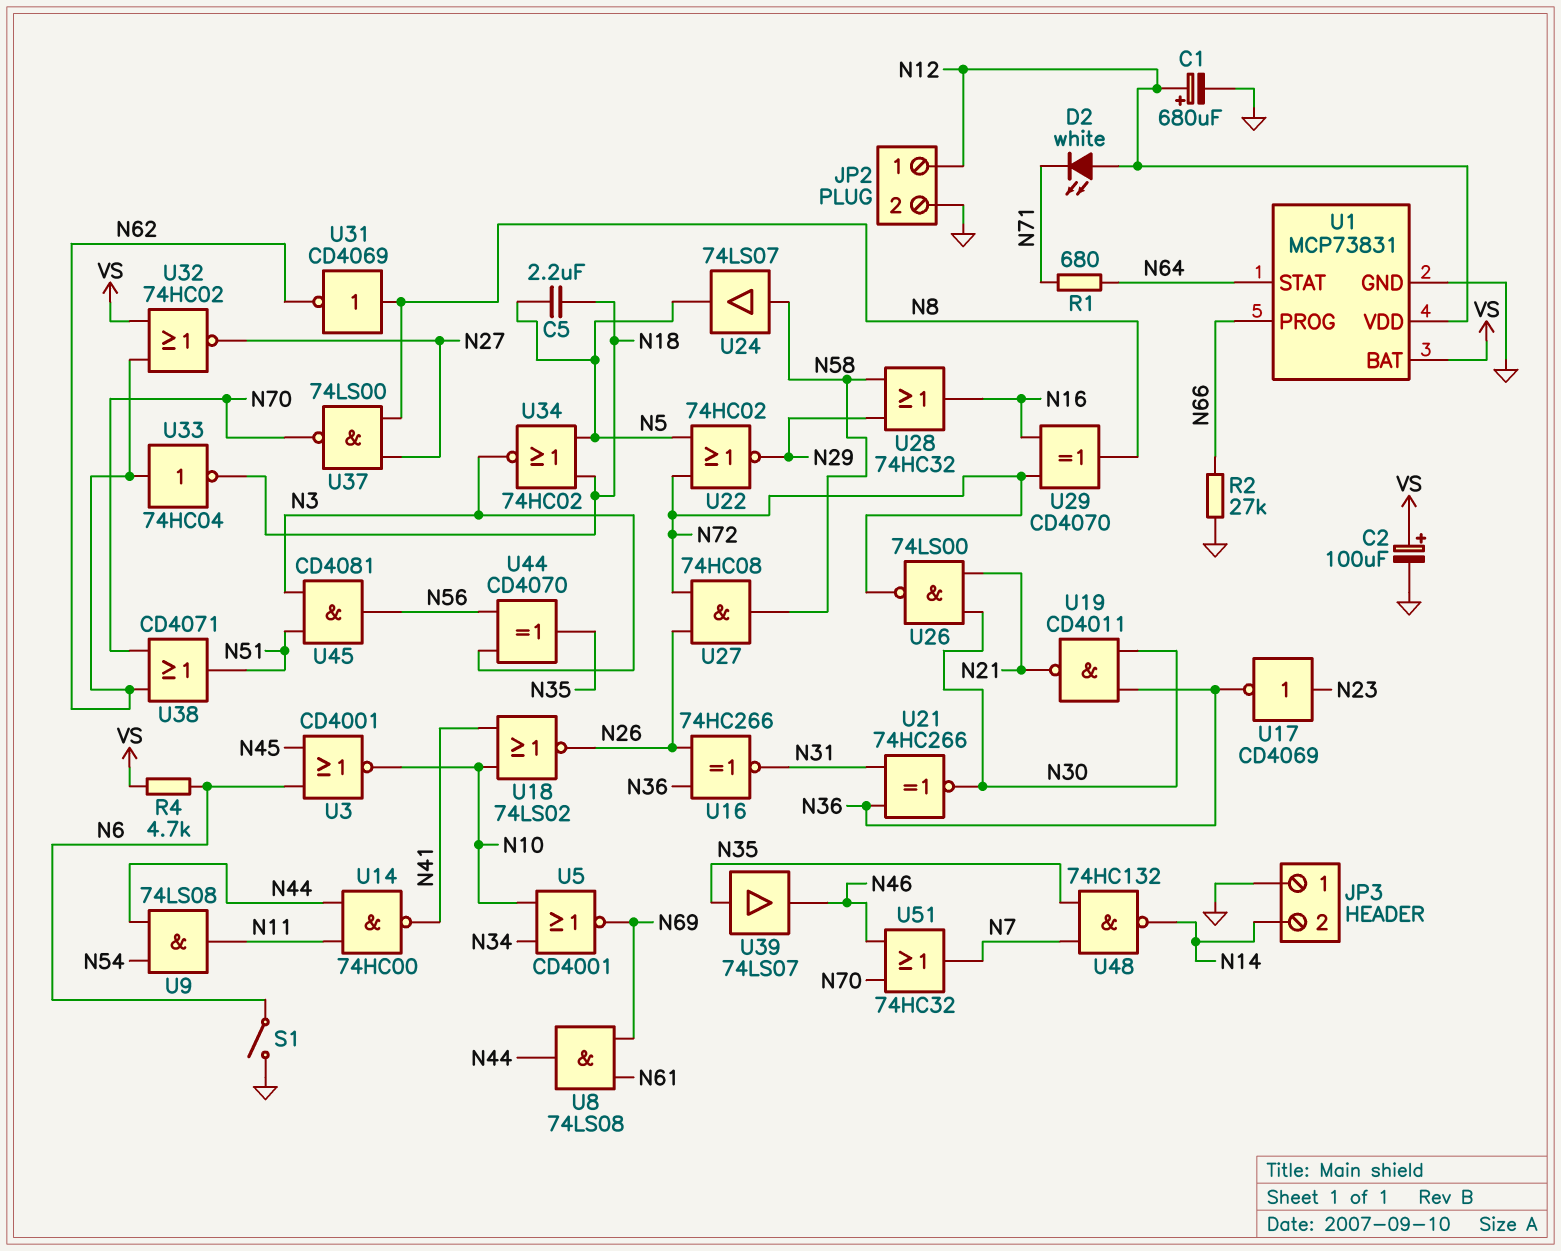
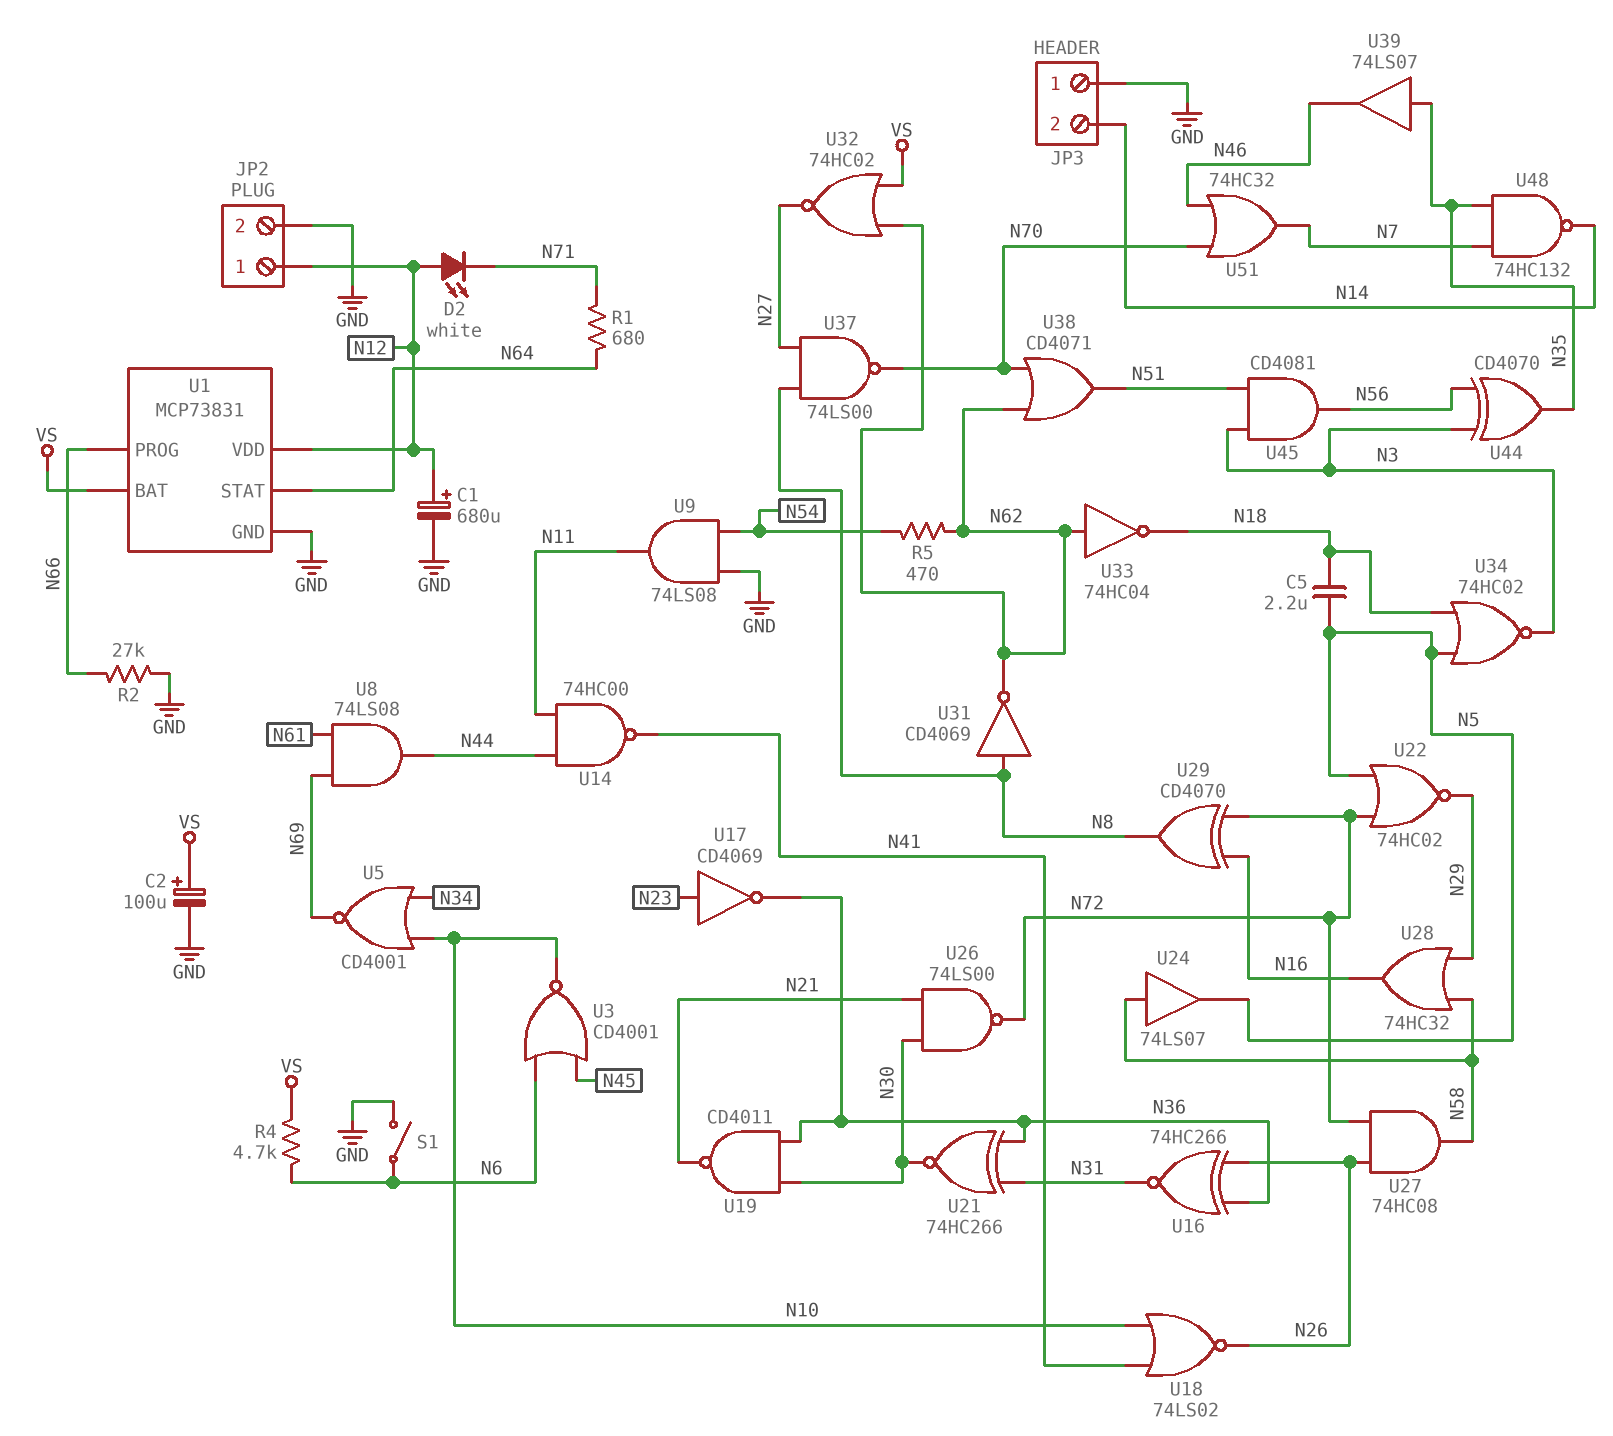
R5: none -> 470 (N54, N62)
U9: AND 74LS08 (in N44, in N54, out N11) -> AND 74LS08 (in GND, in N54, out N11)

